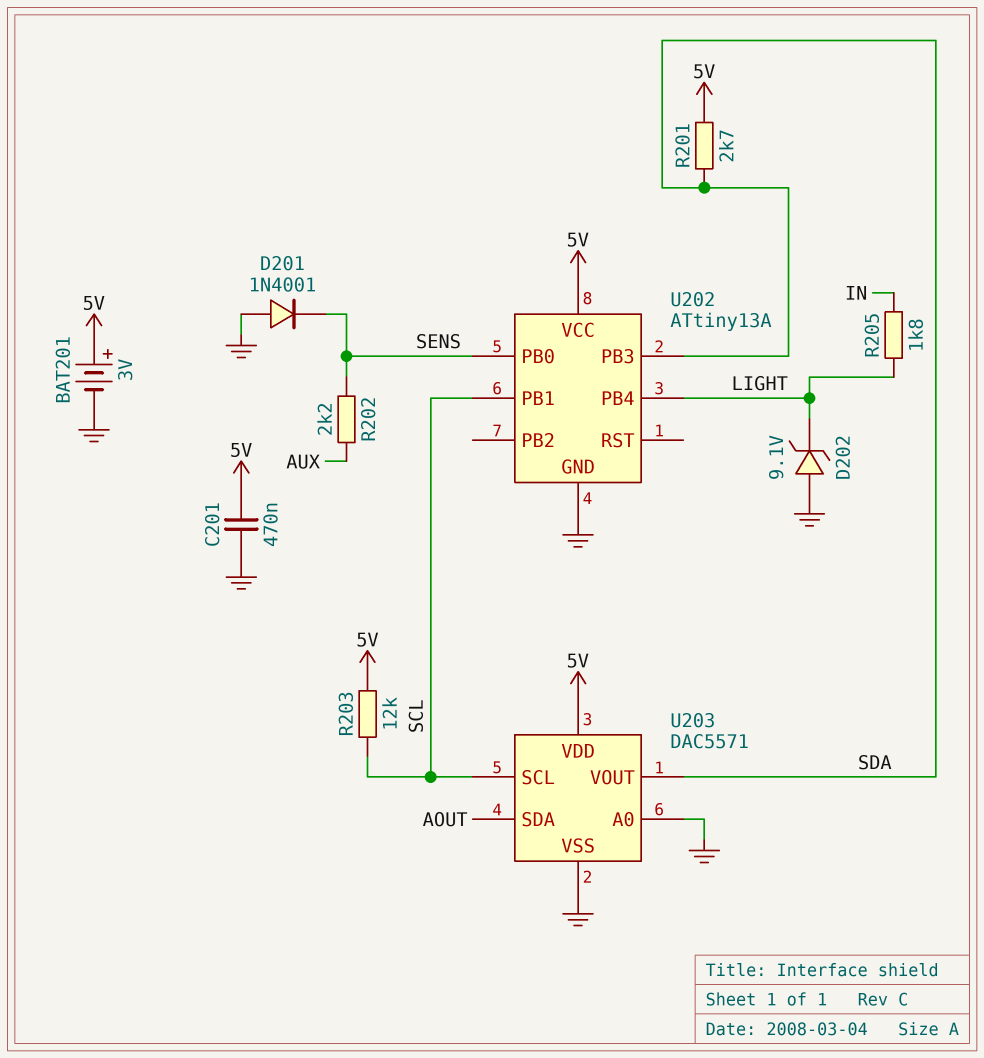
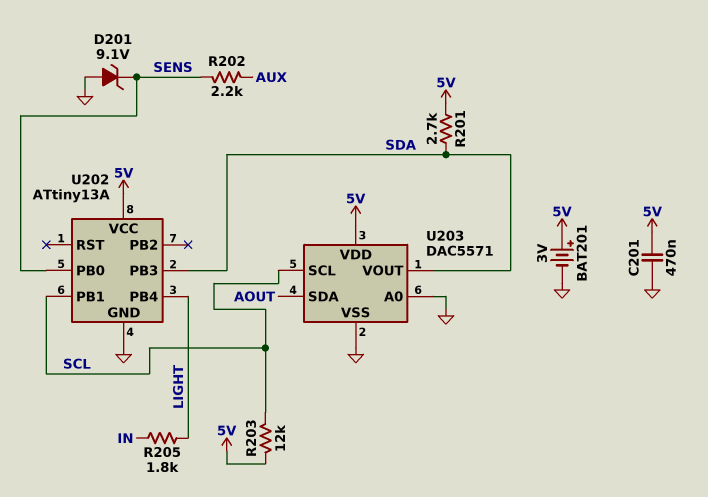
D201: diode 1N4001 (A GND, K SENS) -> zener 9.1V (A GND, K SENS)
D202: zener 9.1V (A GND, K LIGHT) -> none

